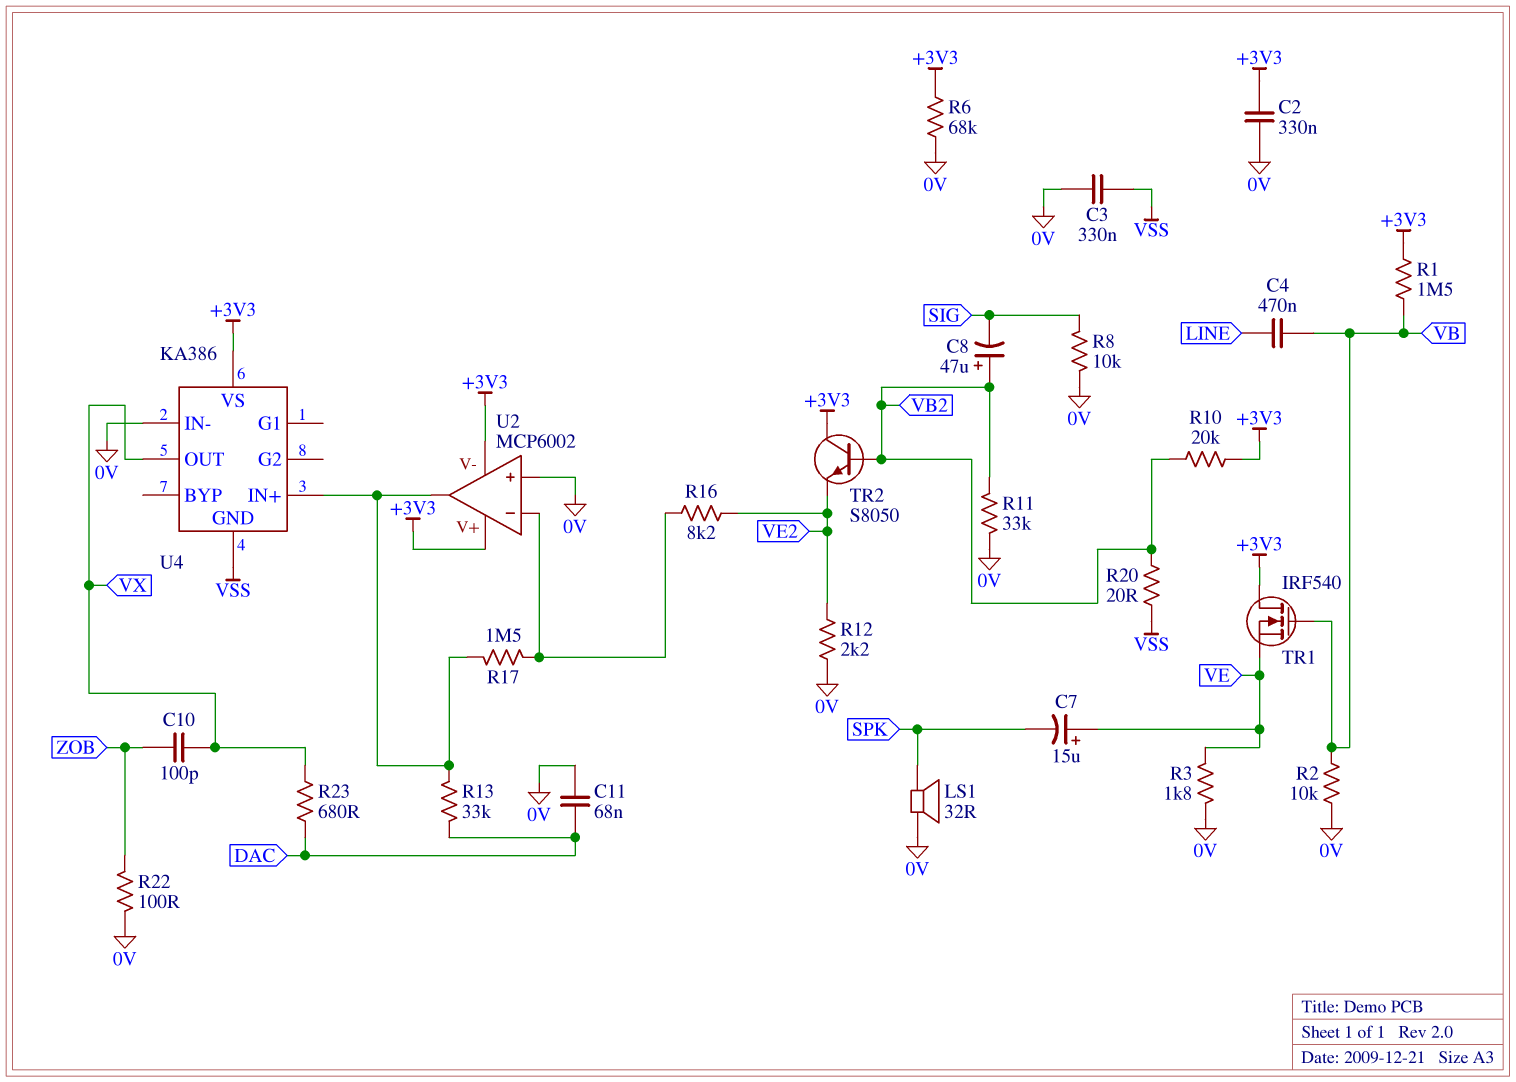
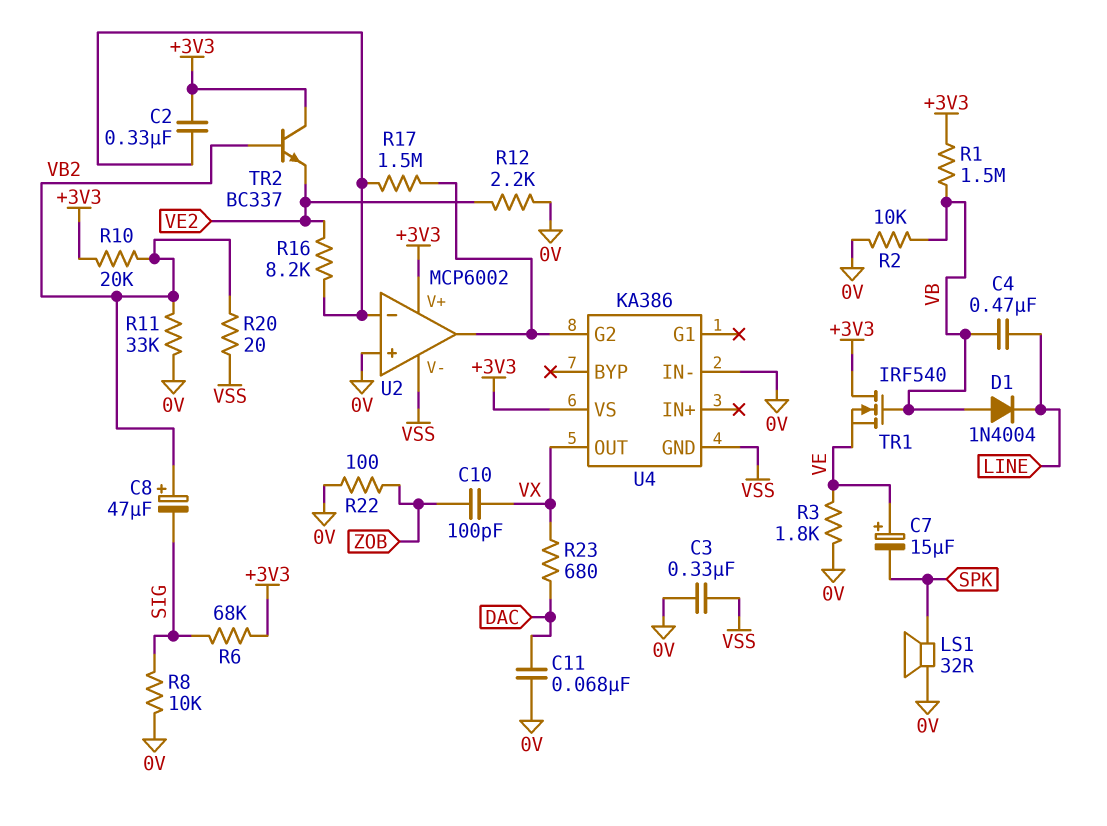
C2: 330nF (+3V3, 0V) -> 330nF (+3V3, U2/in-)
D1: none -> diode 1N4004 (A VB, K LINE)
R6: 68k (+3V3, 0V) -> 68k (+3V3, SIG)
R13: 33k (DAC, U2/out) -> none
TR2: NPN S8050 (B VB2, C +3V3, E VE2) -> NPN BC337 (B VB2, C +3V3, E VE2)
U2 pin V-: +3V3 -> VSS
U4 pin G2: none -> U2/out
U4 pin IN+: U2/out -> none

